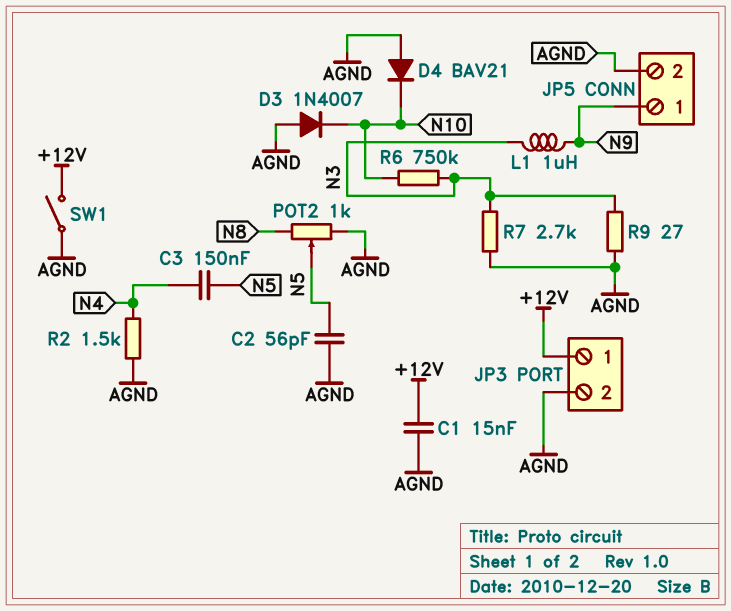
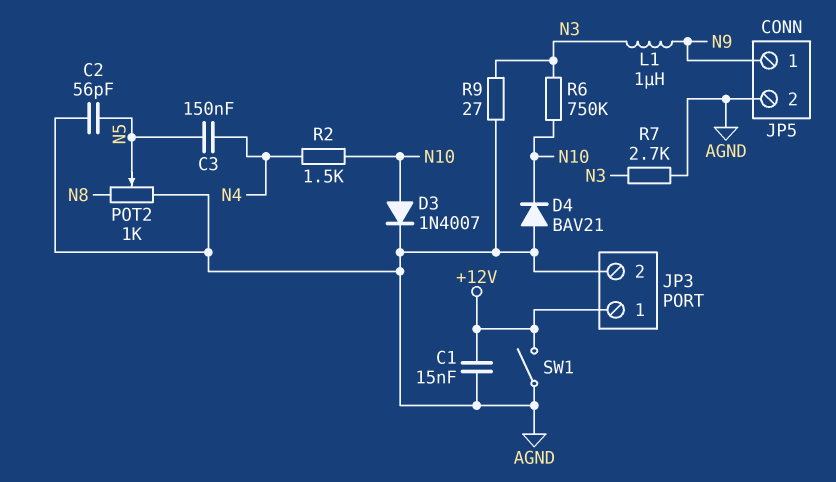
D3: diode 1N4007 (A AGND, K N10) -> diode 1N4007 (A N10, K AGND)
R2: 1.5k (AGND, N4) -> 1.5k (N4, N10)

